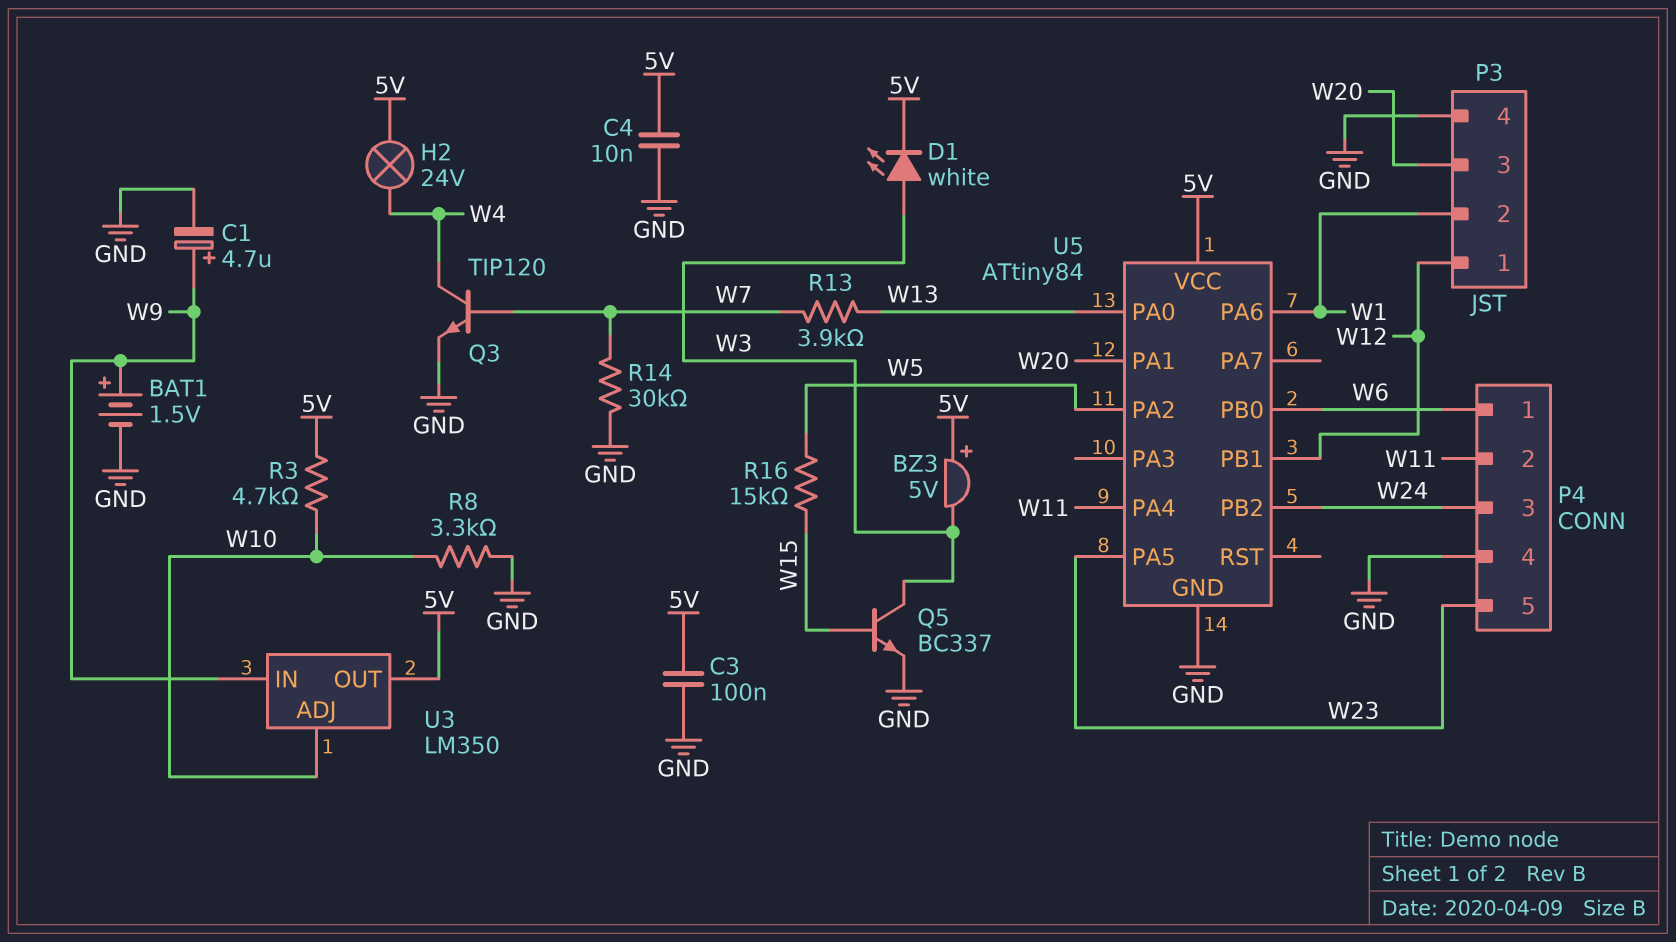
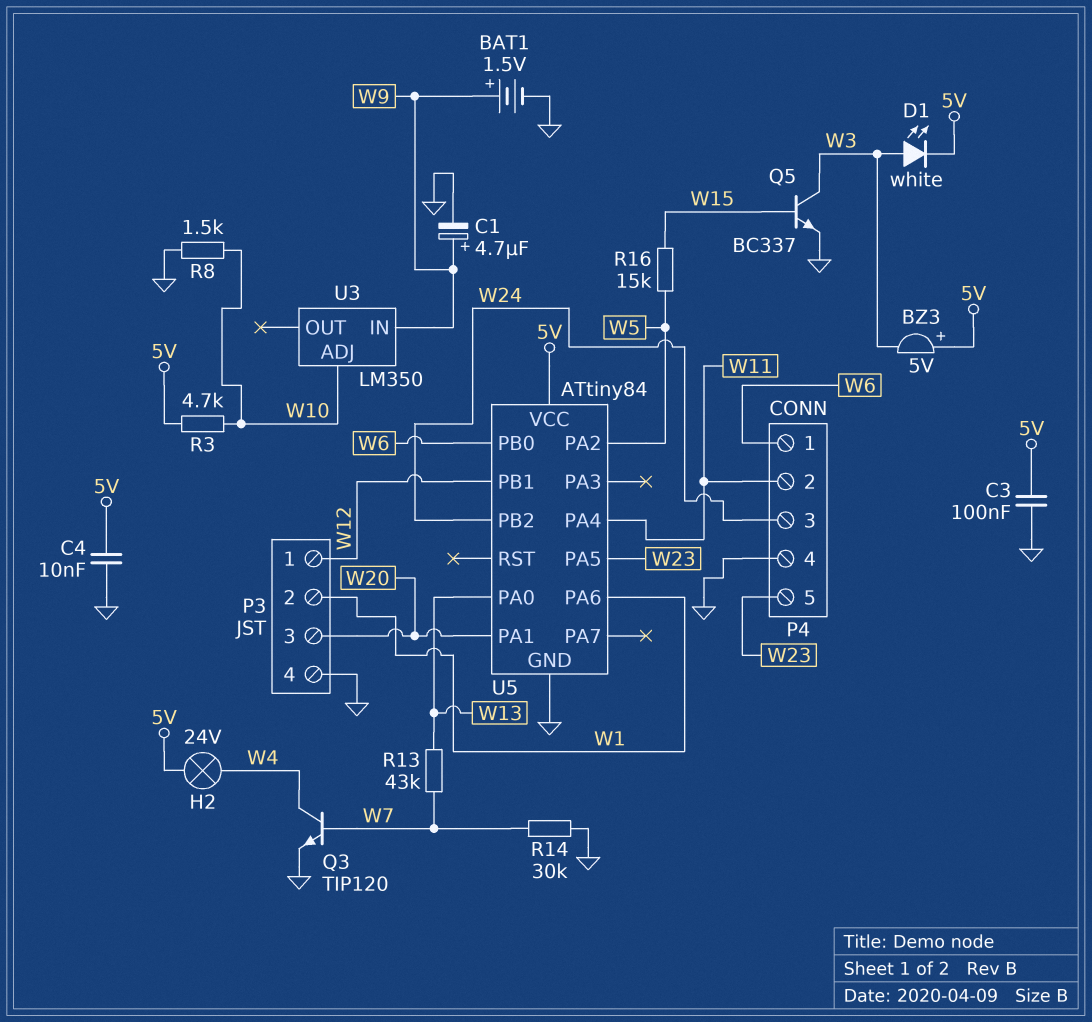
R8: 3.3k (GND, W10) -> 1.5k (GND, W10)
R13: 3.9k (W7, W13) -> 43k (W7, W13)
U3 pin OUT: 5V -> none

